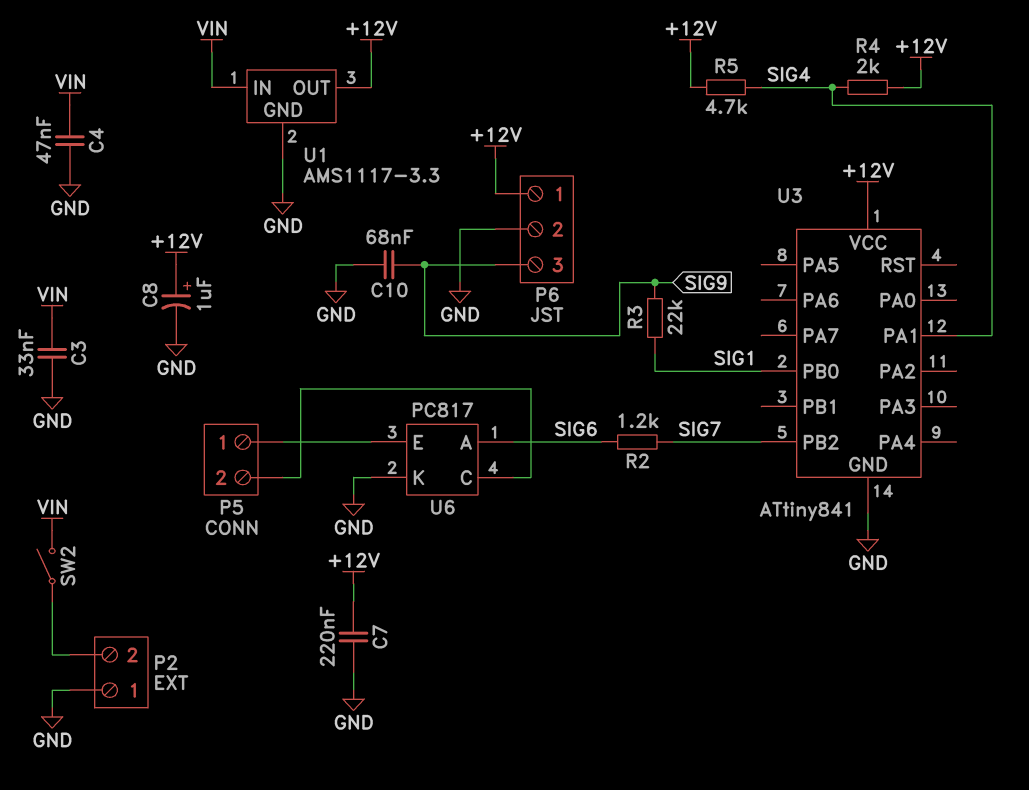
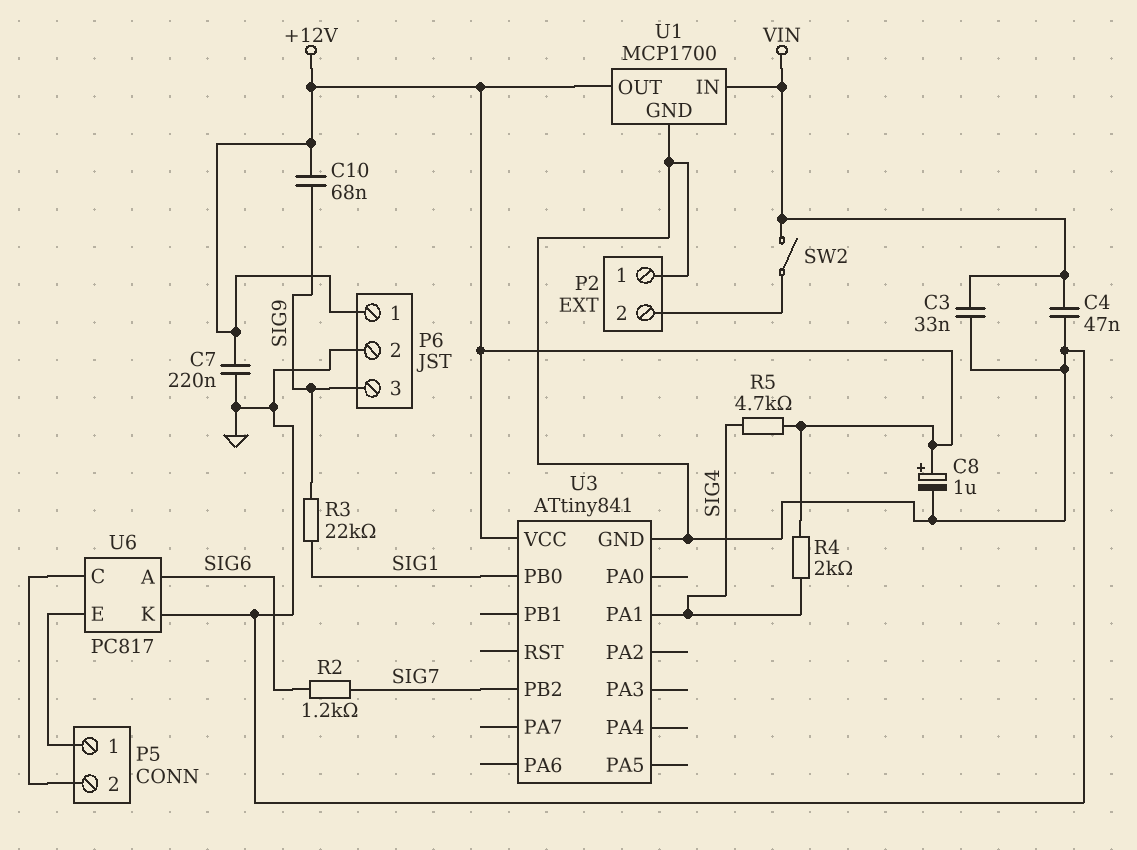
C10: 68nF (GND, SIG9) -> 68nF (+12V, SIG9)
U1: AMS1117-3.3 -> MCP1700

